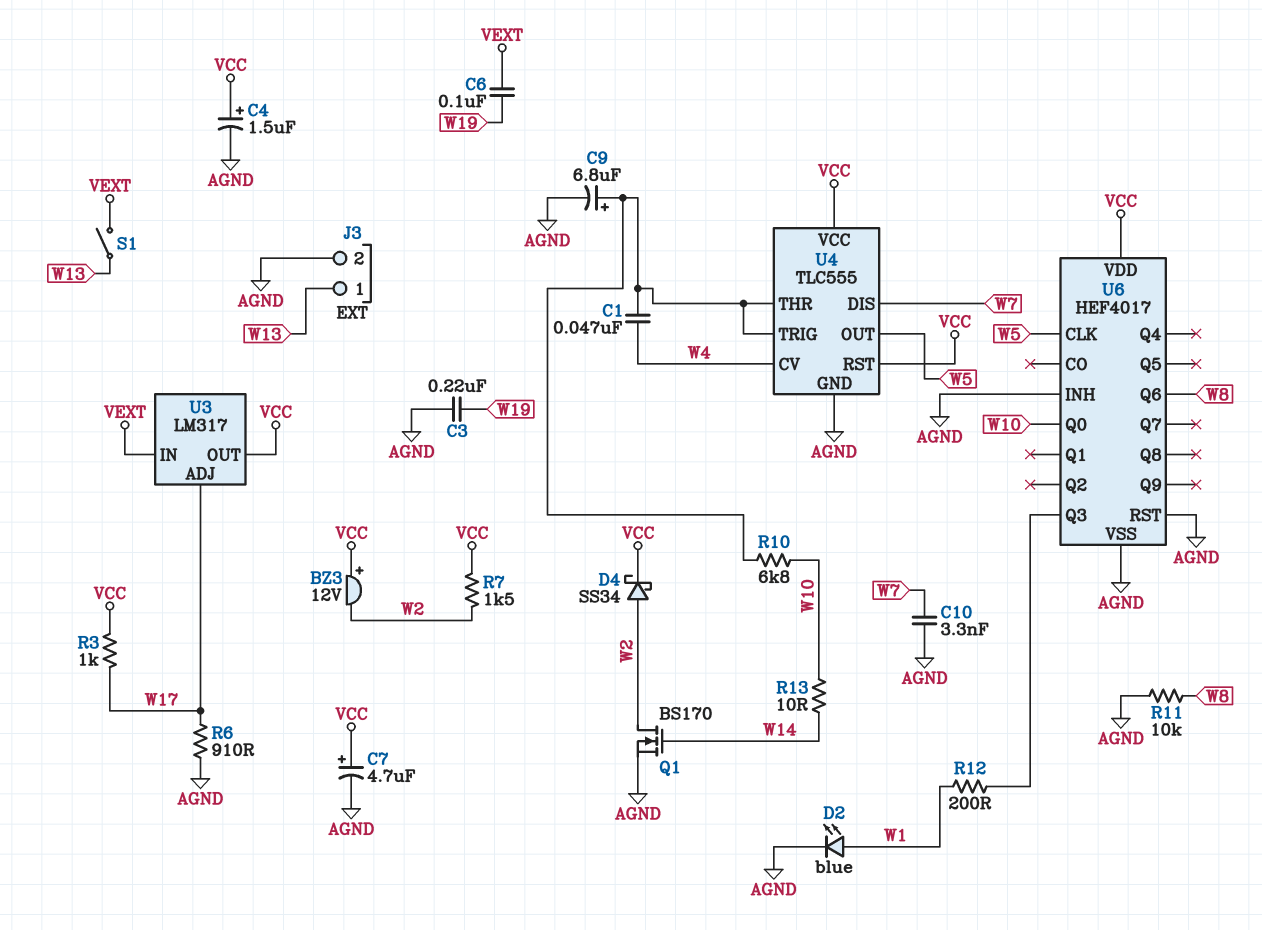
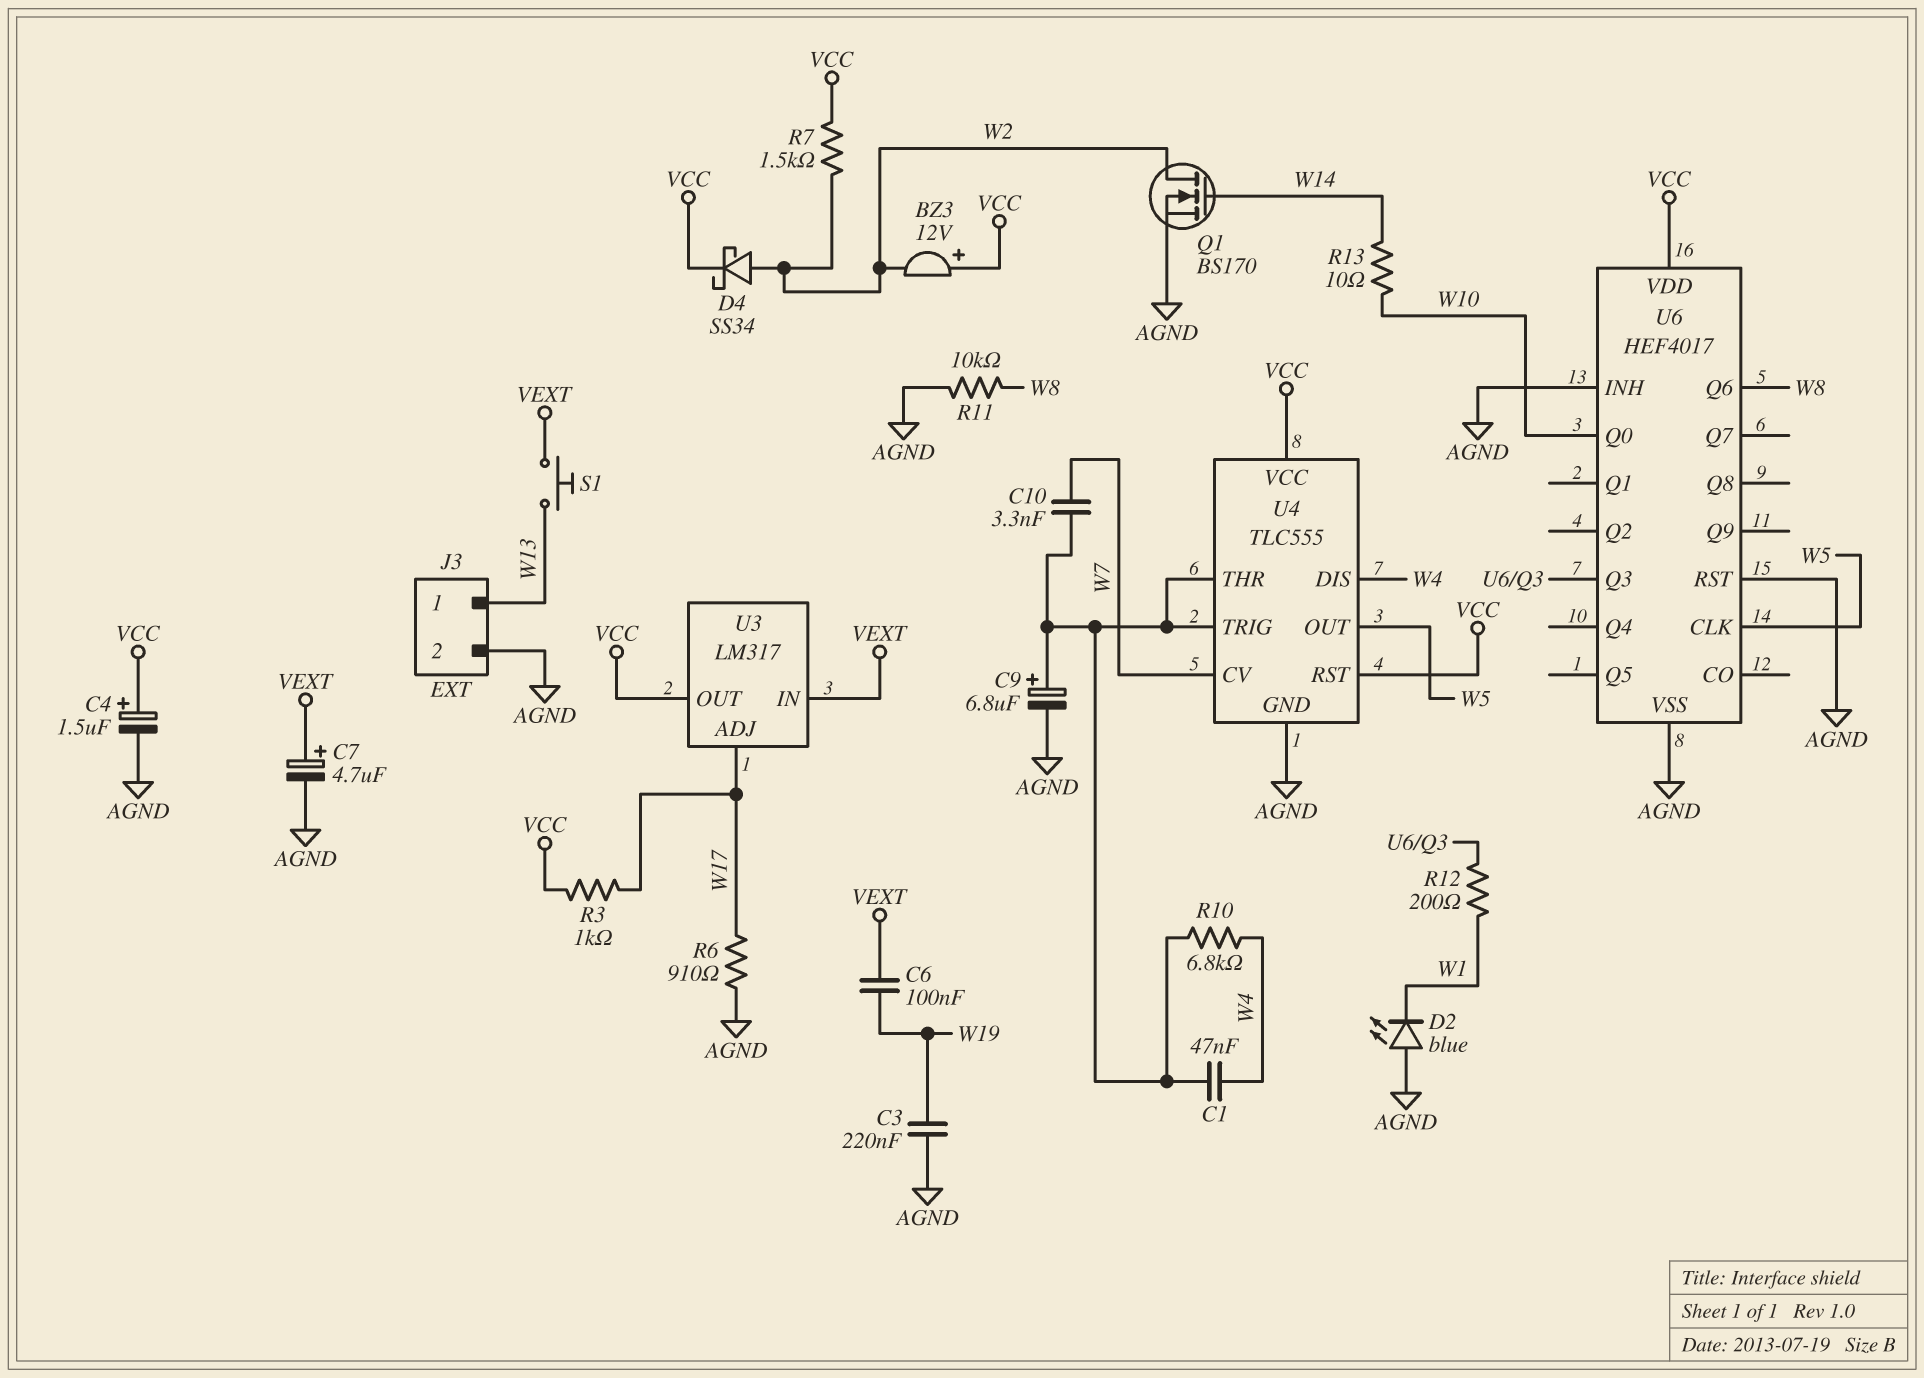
C7: 4.7uF (plus VCC, minus AGND) -> 4.7uF (plus VEXT, minus AGND)
C10: 3.3nF (AGND, W7) -> 3.3nF (U4/THR, W7)
D2: LED blue (A W1, K AGND) -> LED blue (A AGND, K W1)
R10: 6.8k (U4/THR, W10) -> 6.8k (U4/THR, W4)
S1: switch (VEXT, W13) -> button (VEXT, W13)
U4 pin CV: W4 -> W7
U4 pin DIS: W7 -> W4

